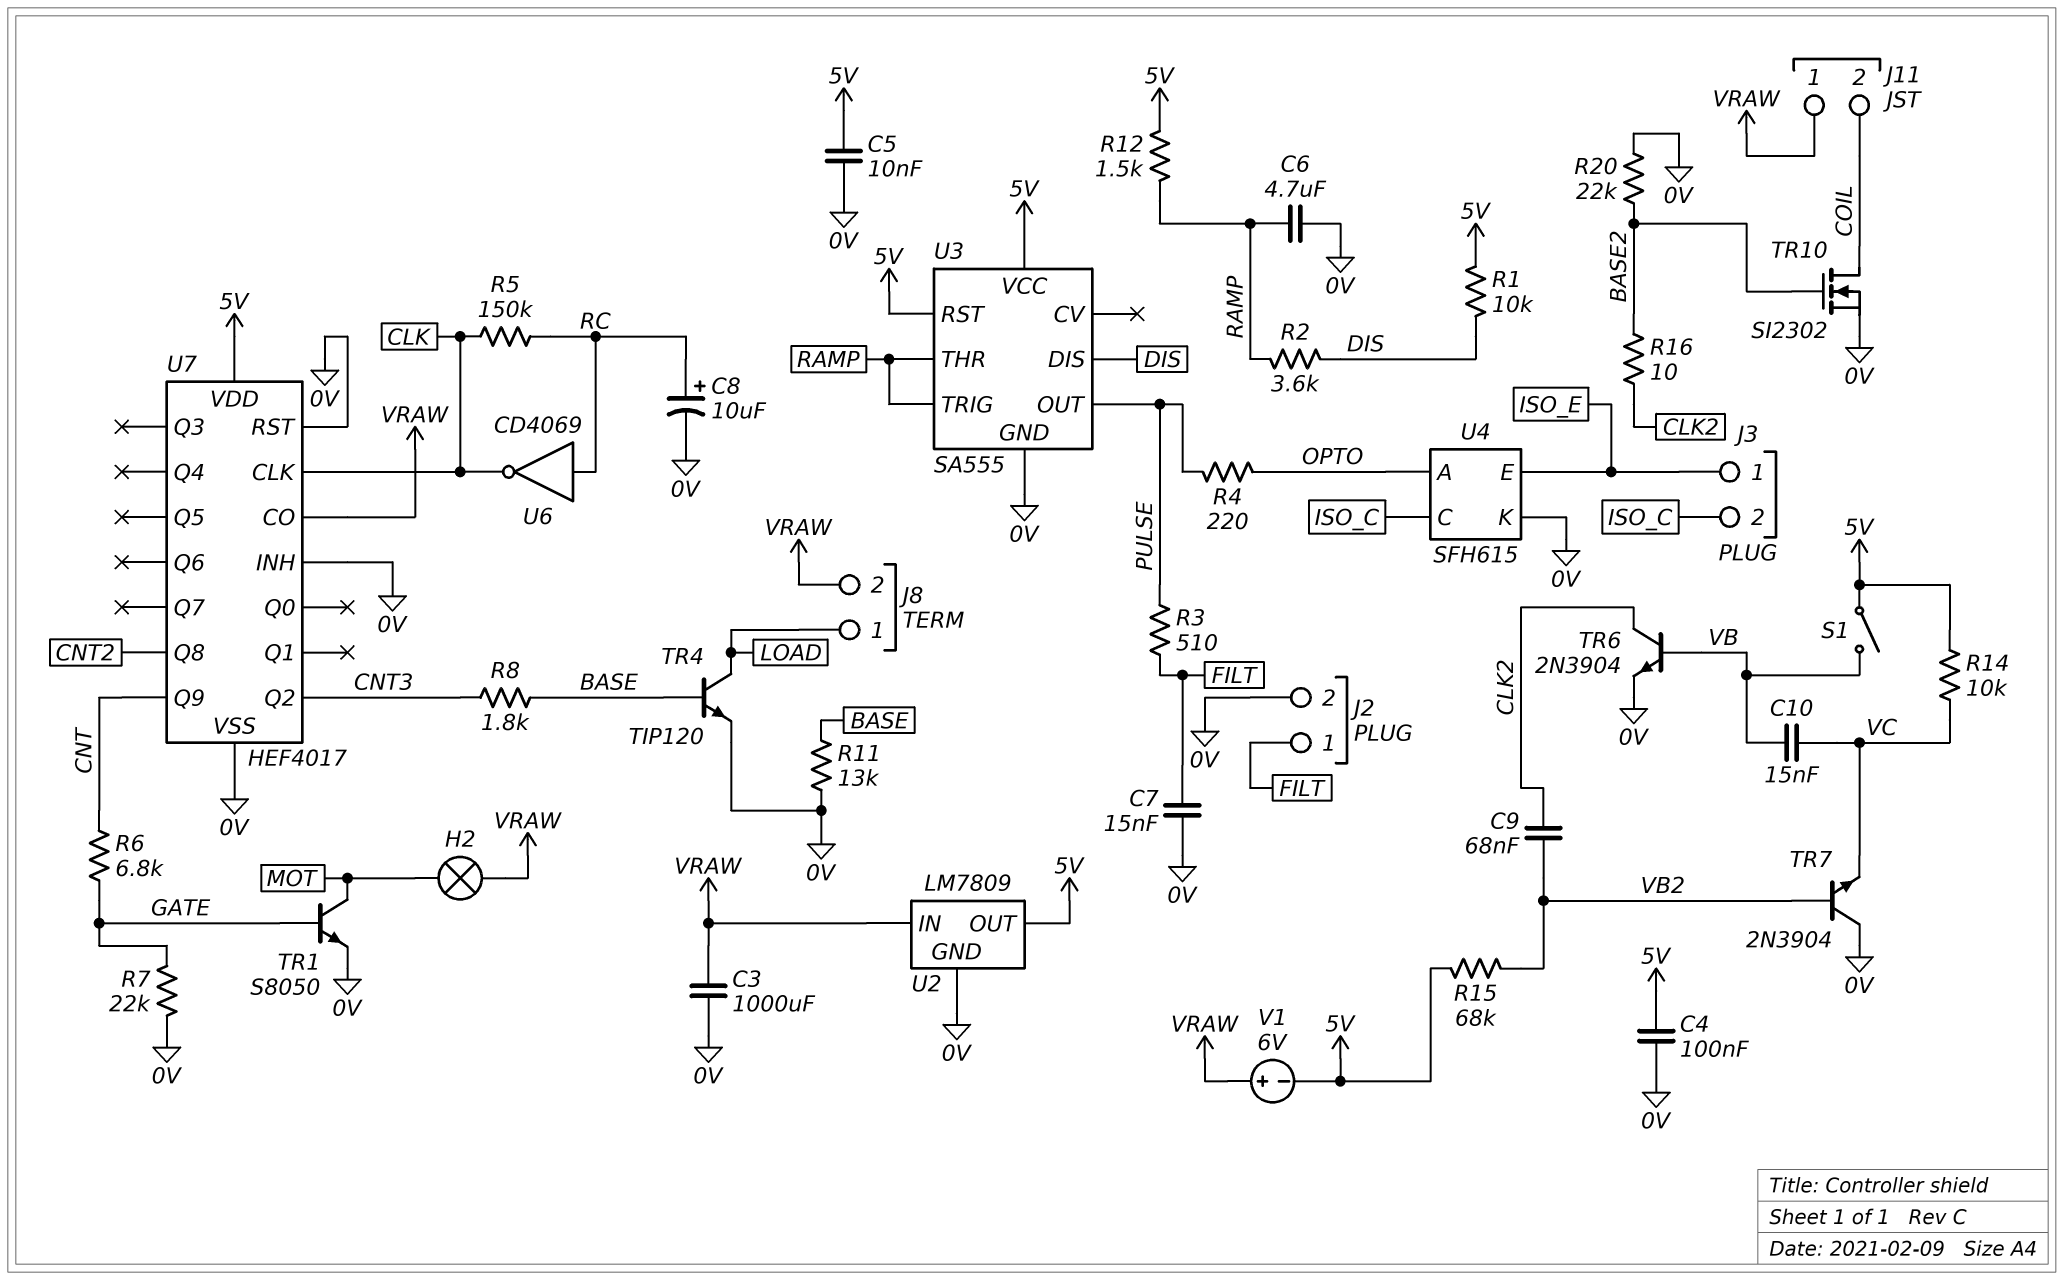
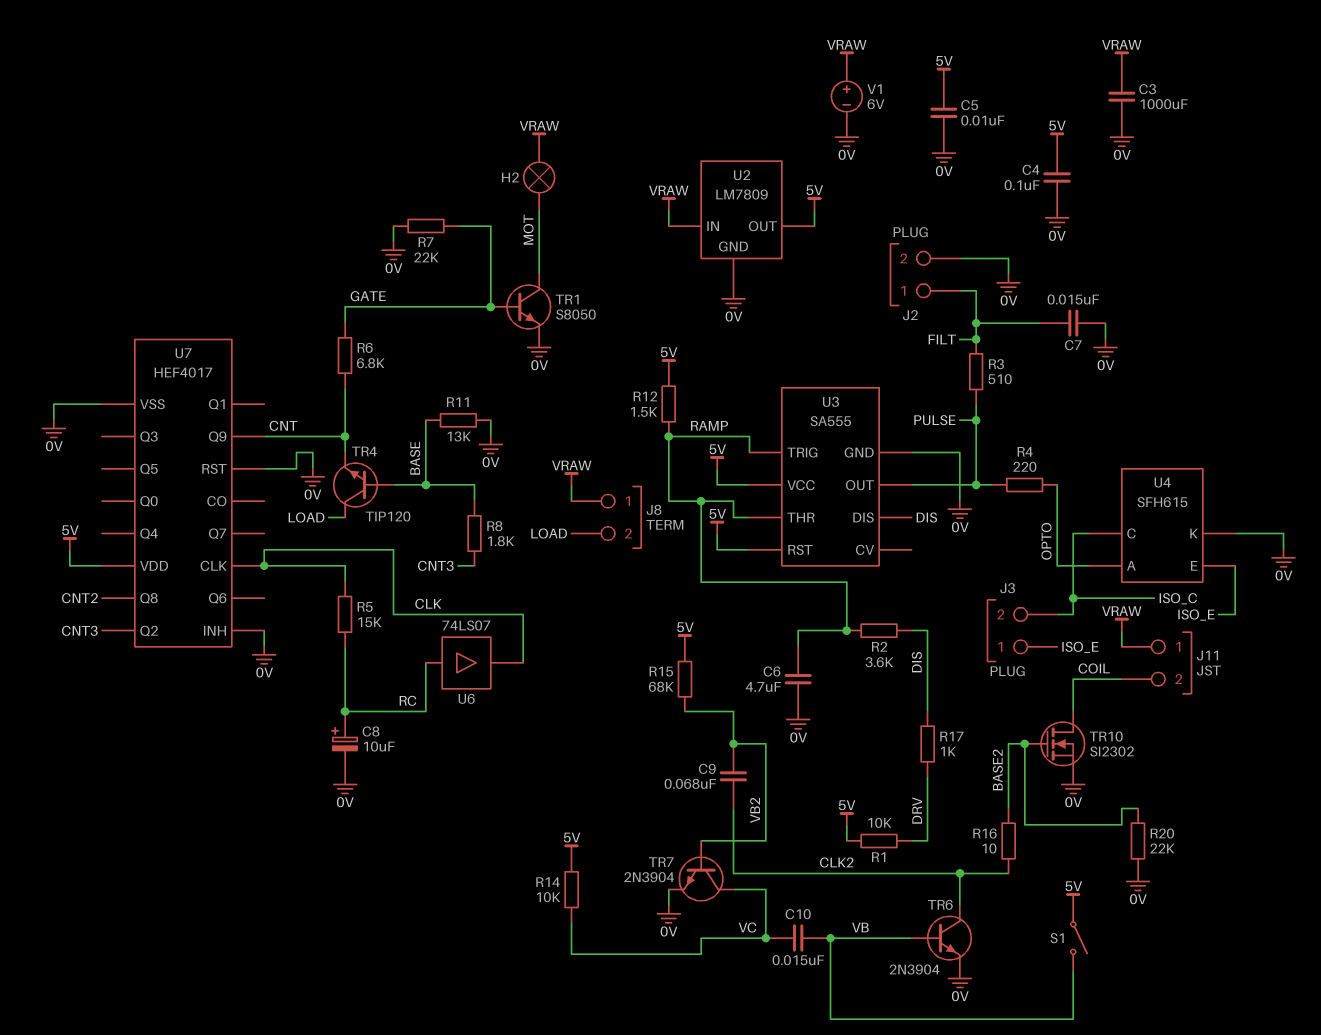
J8 pin 1: LOAD -> VRAW
J8 pin 2: VRAW -> LOAD
R1: 10k (5V, DIS) -> 10k (5V, DRV)
R5: 150k (CLK, RC) -> 15k (CLK, RC)
R17: none -> 1k (DIS, DRV)
TR4: NPN TIP120 (B BASE, C LOAD, E 0V) -> NPN TIP120 (B BASE, C LOAD, E CNT)
TR7: NPN 2N3904 (B VB2, C 0V, E VC) -> NPN 2N3904 (B VB2, C VC, E 0V)
U6: NOT CD4069 (in RC, out CLK) -> buffer 74LS07 (in RC, out CLK)
U7 pin CO: VRAW -> none
V1: 6V (plus VRAW, minus 5V) -> 6V (plus VRAW, minus 0V)

